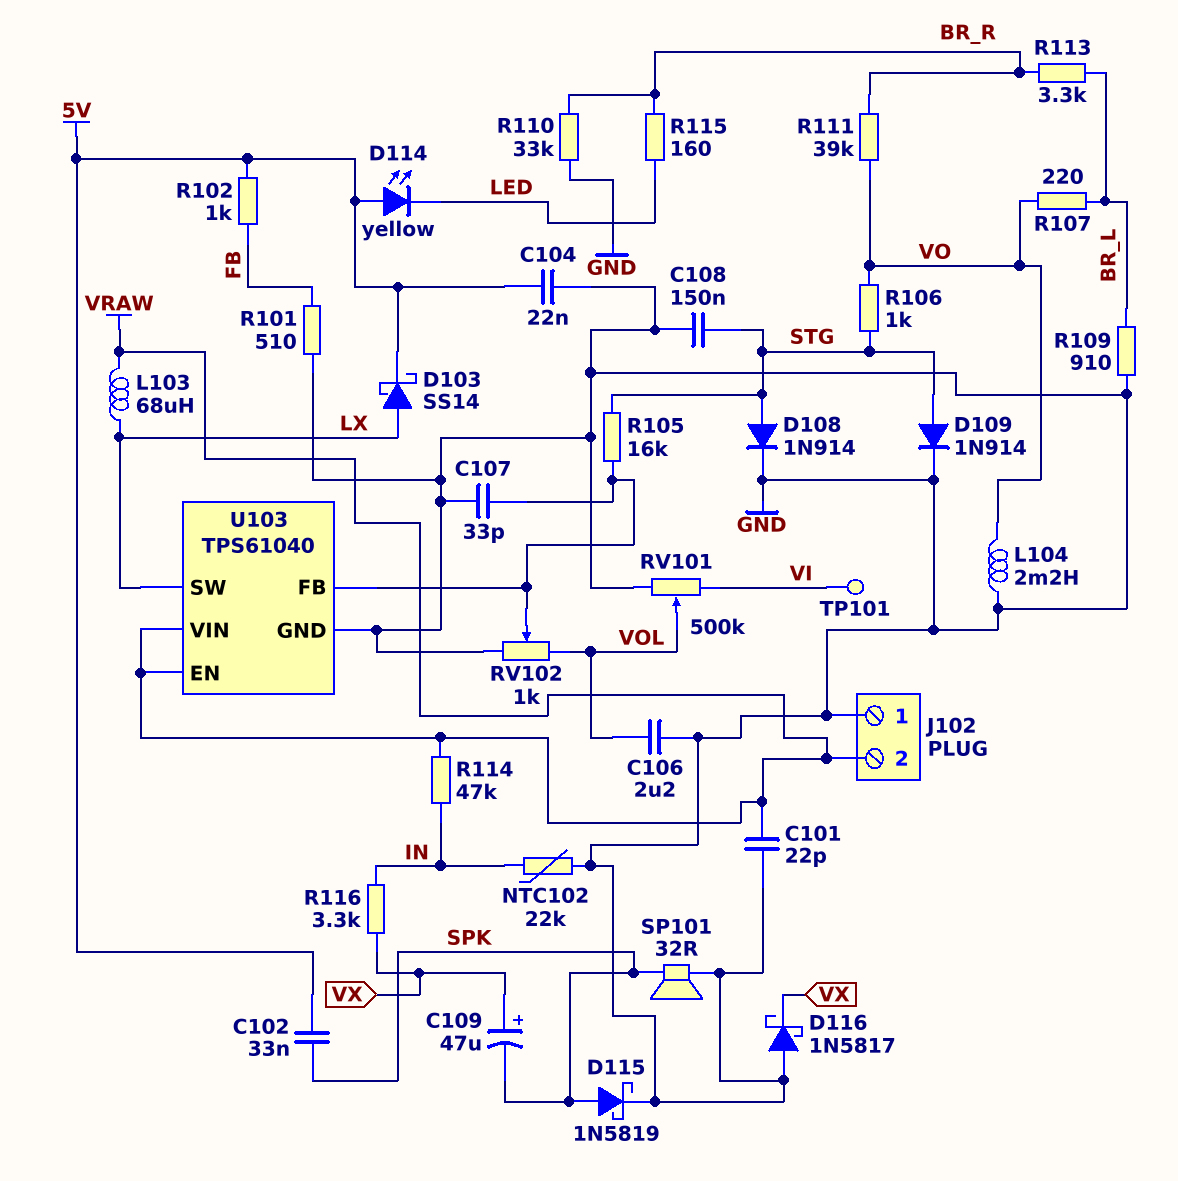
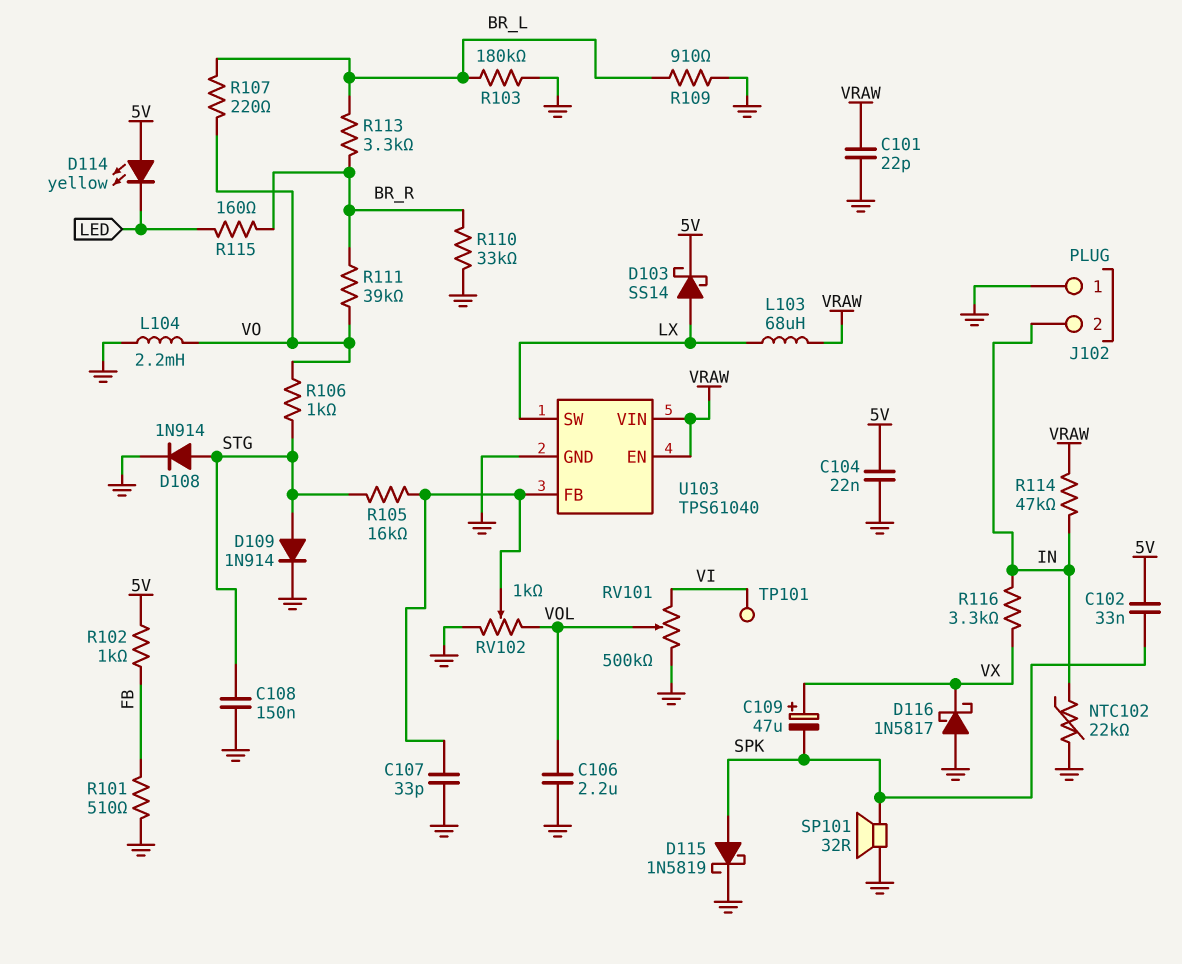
J102 pin 2: VRAW -> IN
R103: none -> 180k (BR_L, GND)

